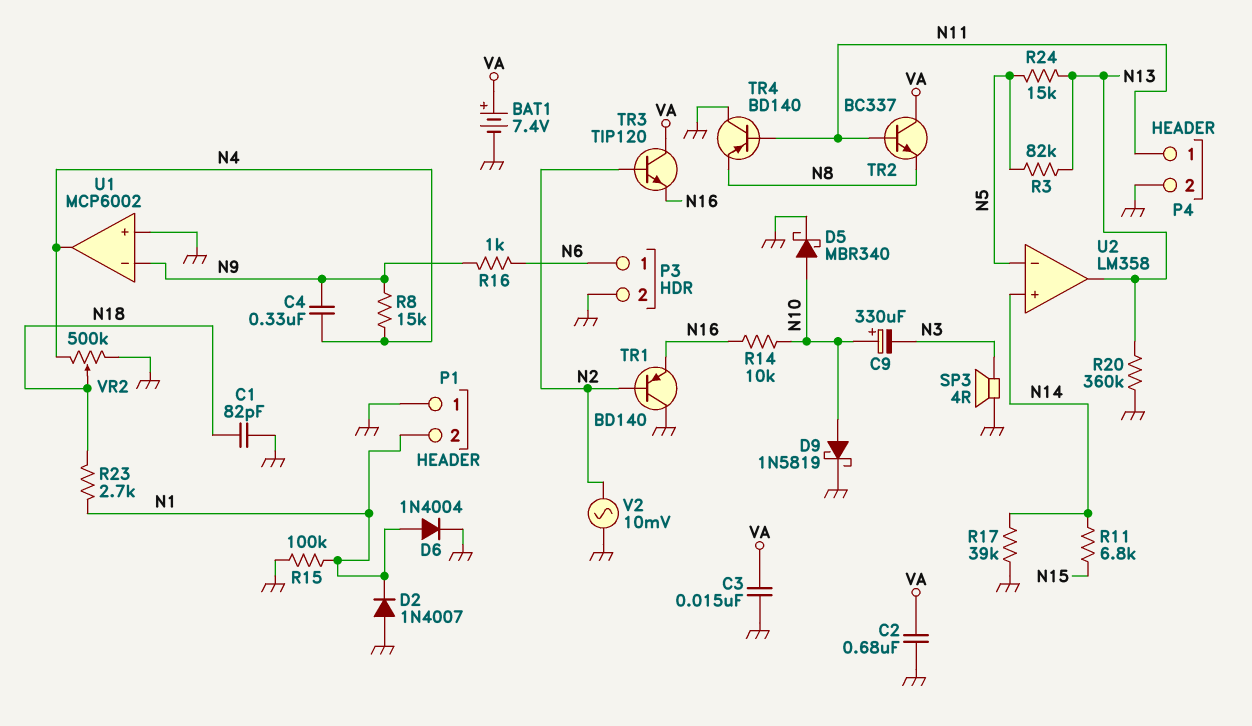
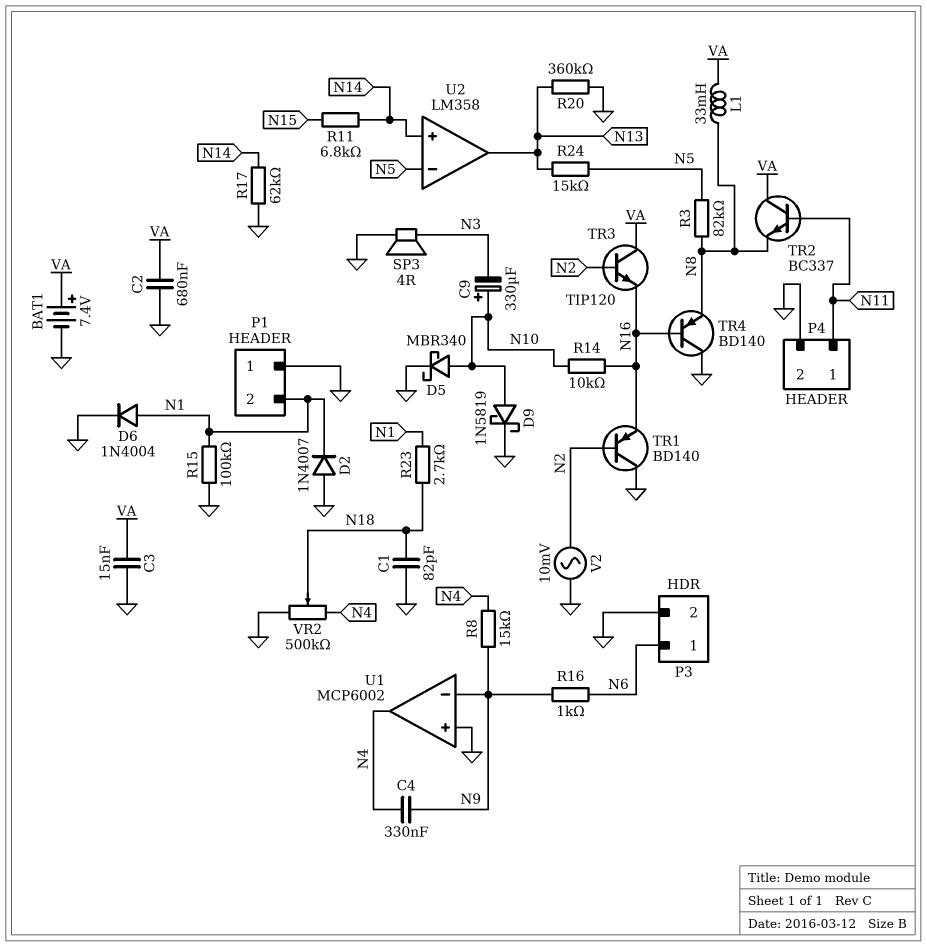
L1: none -> 33mH (N8, VA)
R3: 82k (N5, N13) -> 82k (N5, N8)
R17: 39k (GND, N14) -> 62k (GND, N14)
TR4: PNP BD140 (B N11, C GND, E N8) -> PNP BD140 (B N16, C GND, E N8)

